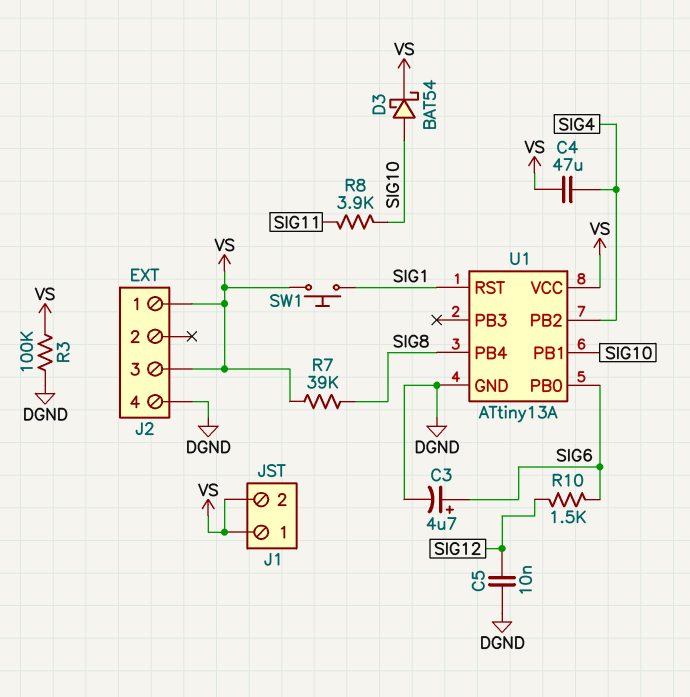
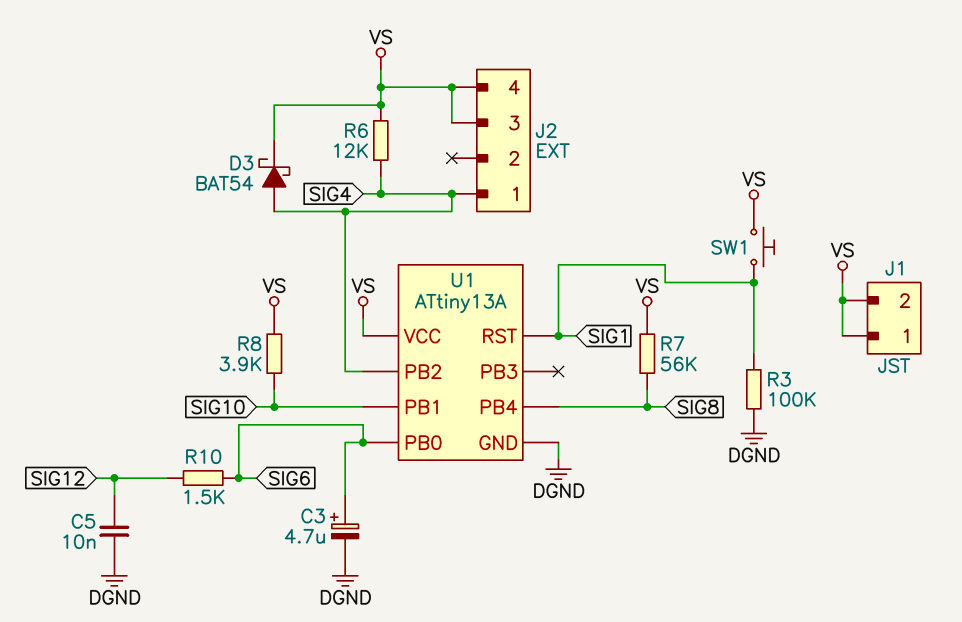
C4: 47uF (SIG4, VS) -> none
D3: schottky BAT54 (A SIG10, K VS) -> schottky BAT54 (A SIG4, K VS)
J2 pin 1: VS -> SIG4
J2 pin 4: DGND -> VS
R3: 100k (DGND, VS) -> 100k (DGND, SIG1)
R6: none -> 12k (SIG4, VS)
R7: 39k (SIG8, VS) -> 56k (SIG8, VS)
R8: 3.9k (SIG10, SIG11) -> 3.9k (SIG10, VS)

